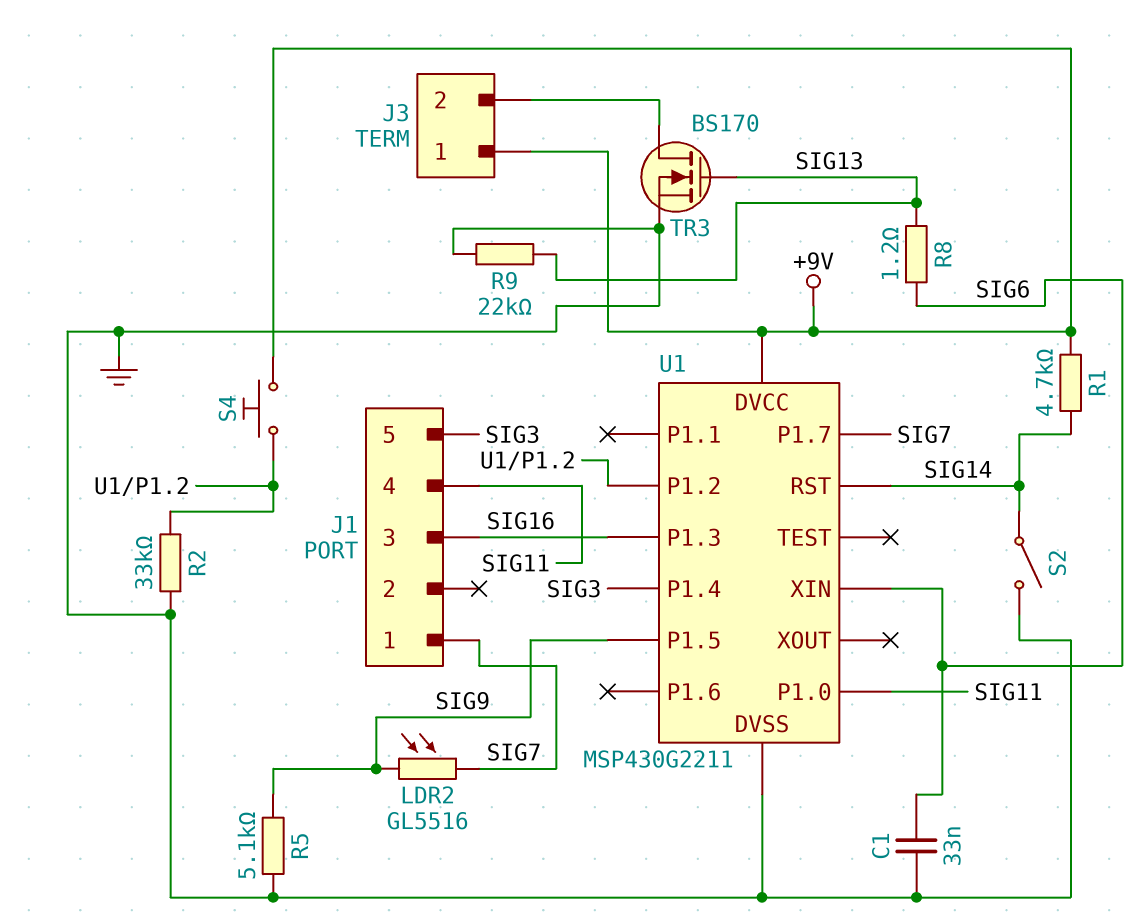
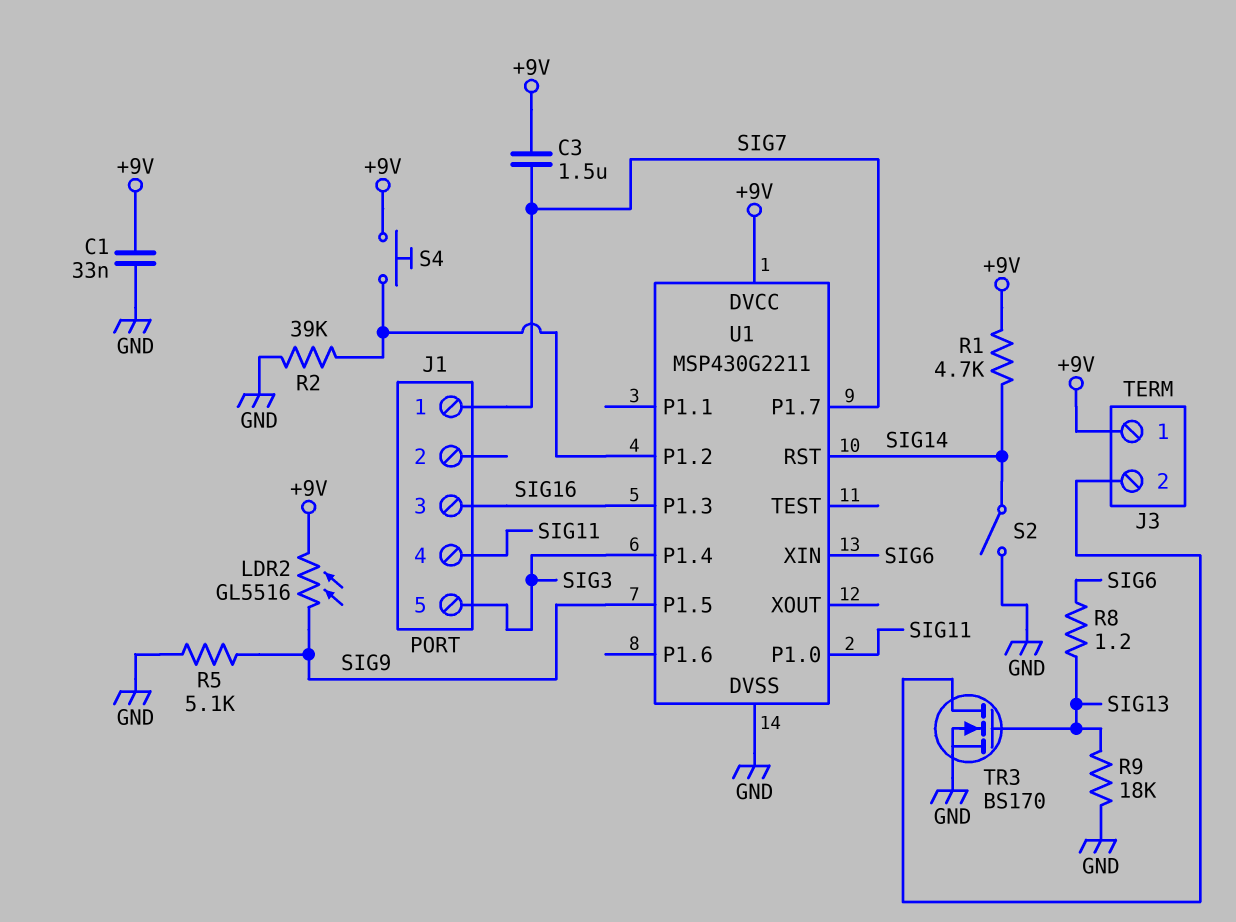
C1: 33nF (GND, SIG6) -> 33nF (+9V, GND)
C3: none -> 1.5uF (+9V, SIG7)
LDR2: GL5516 (SIG7, SIG9) -> GL5516 (+9V, SIG9)
R2: 33k (GND, U1/P1.2) -> 39k (GND, U1/P1.2)
R9: 22k (GND, SIG13) -> 18k (GND, SIG13)

